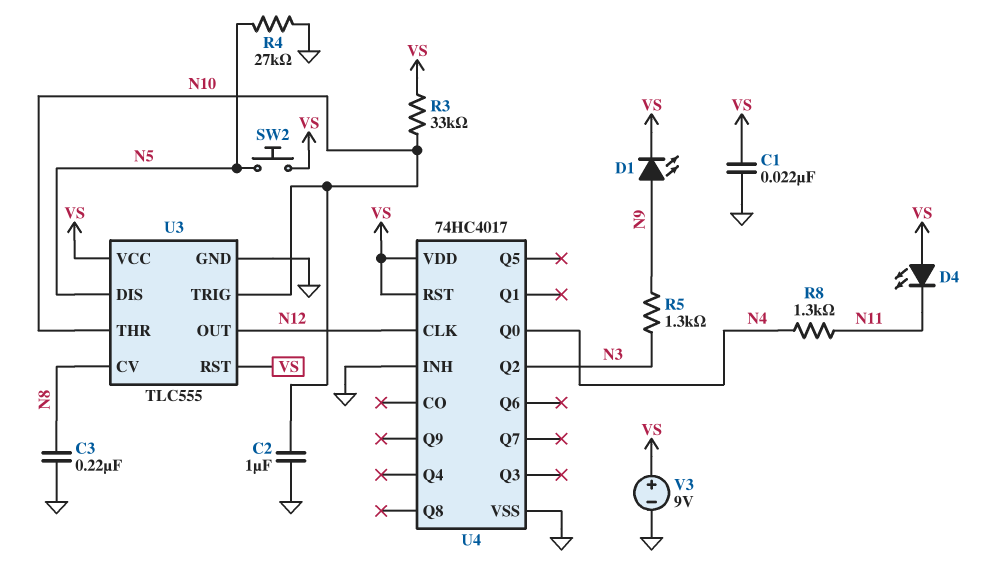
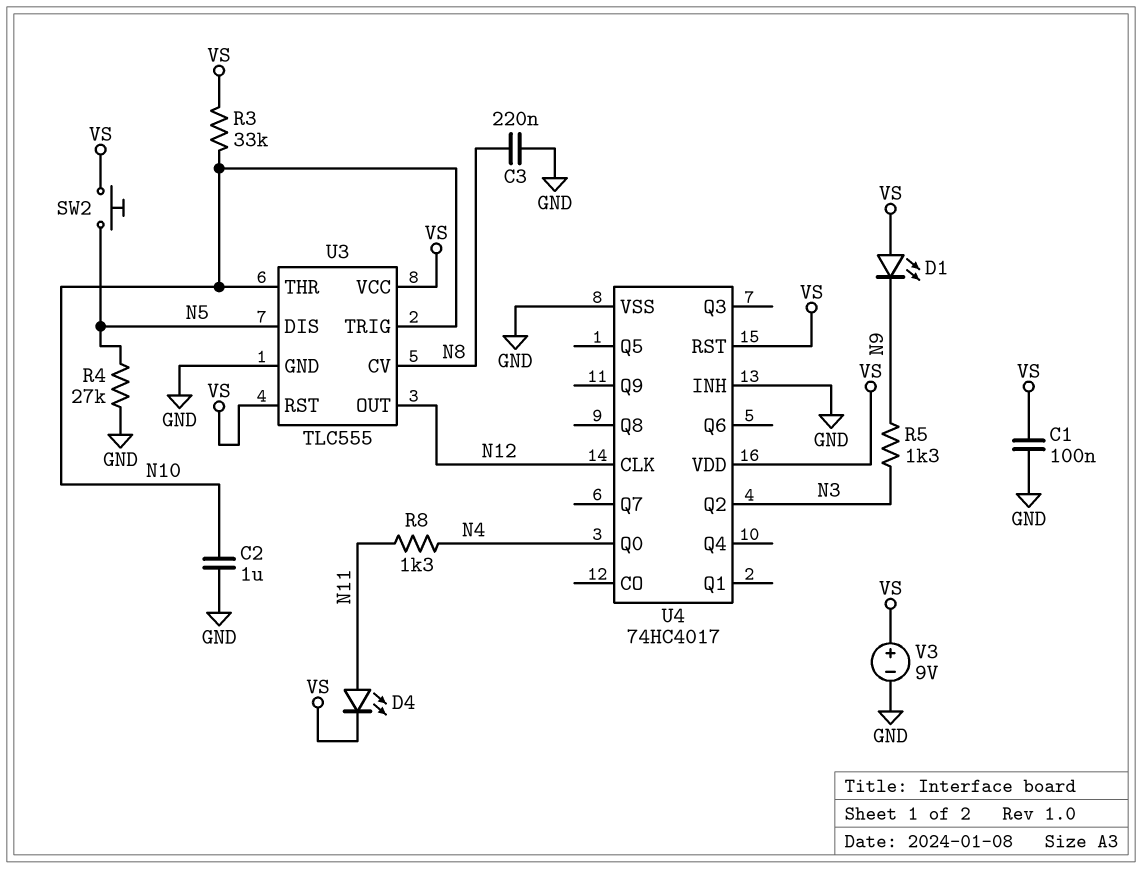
C1: 22nF (GND, VS) -> 100nF (GND, VS)
D1: LED (A N9, K VS) -> LED (A VS, K N9)
D4: LED (A VS, K N11) -> LED (A N11, K VS)

